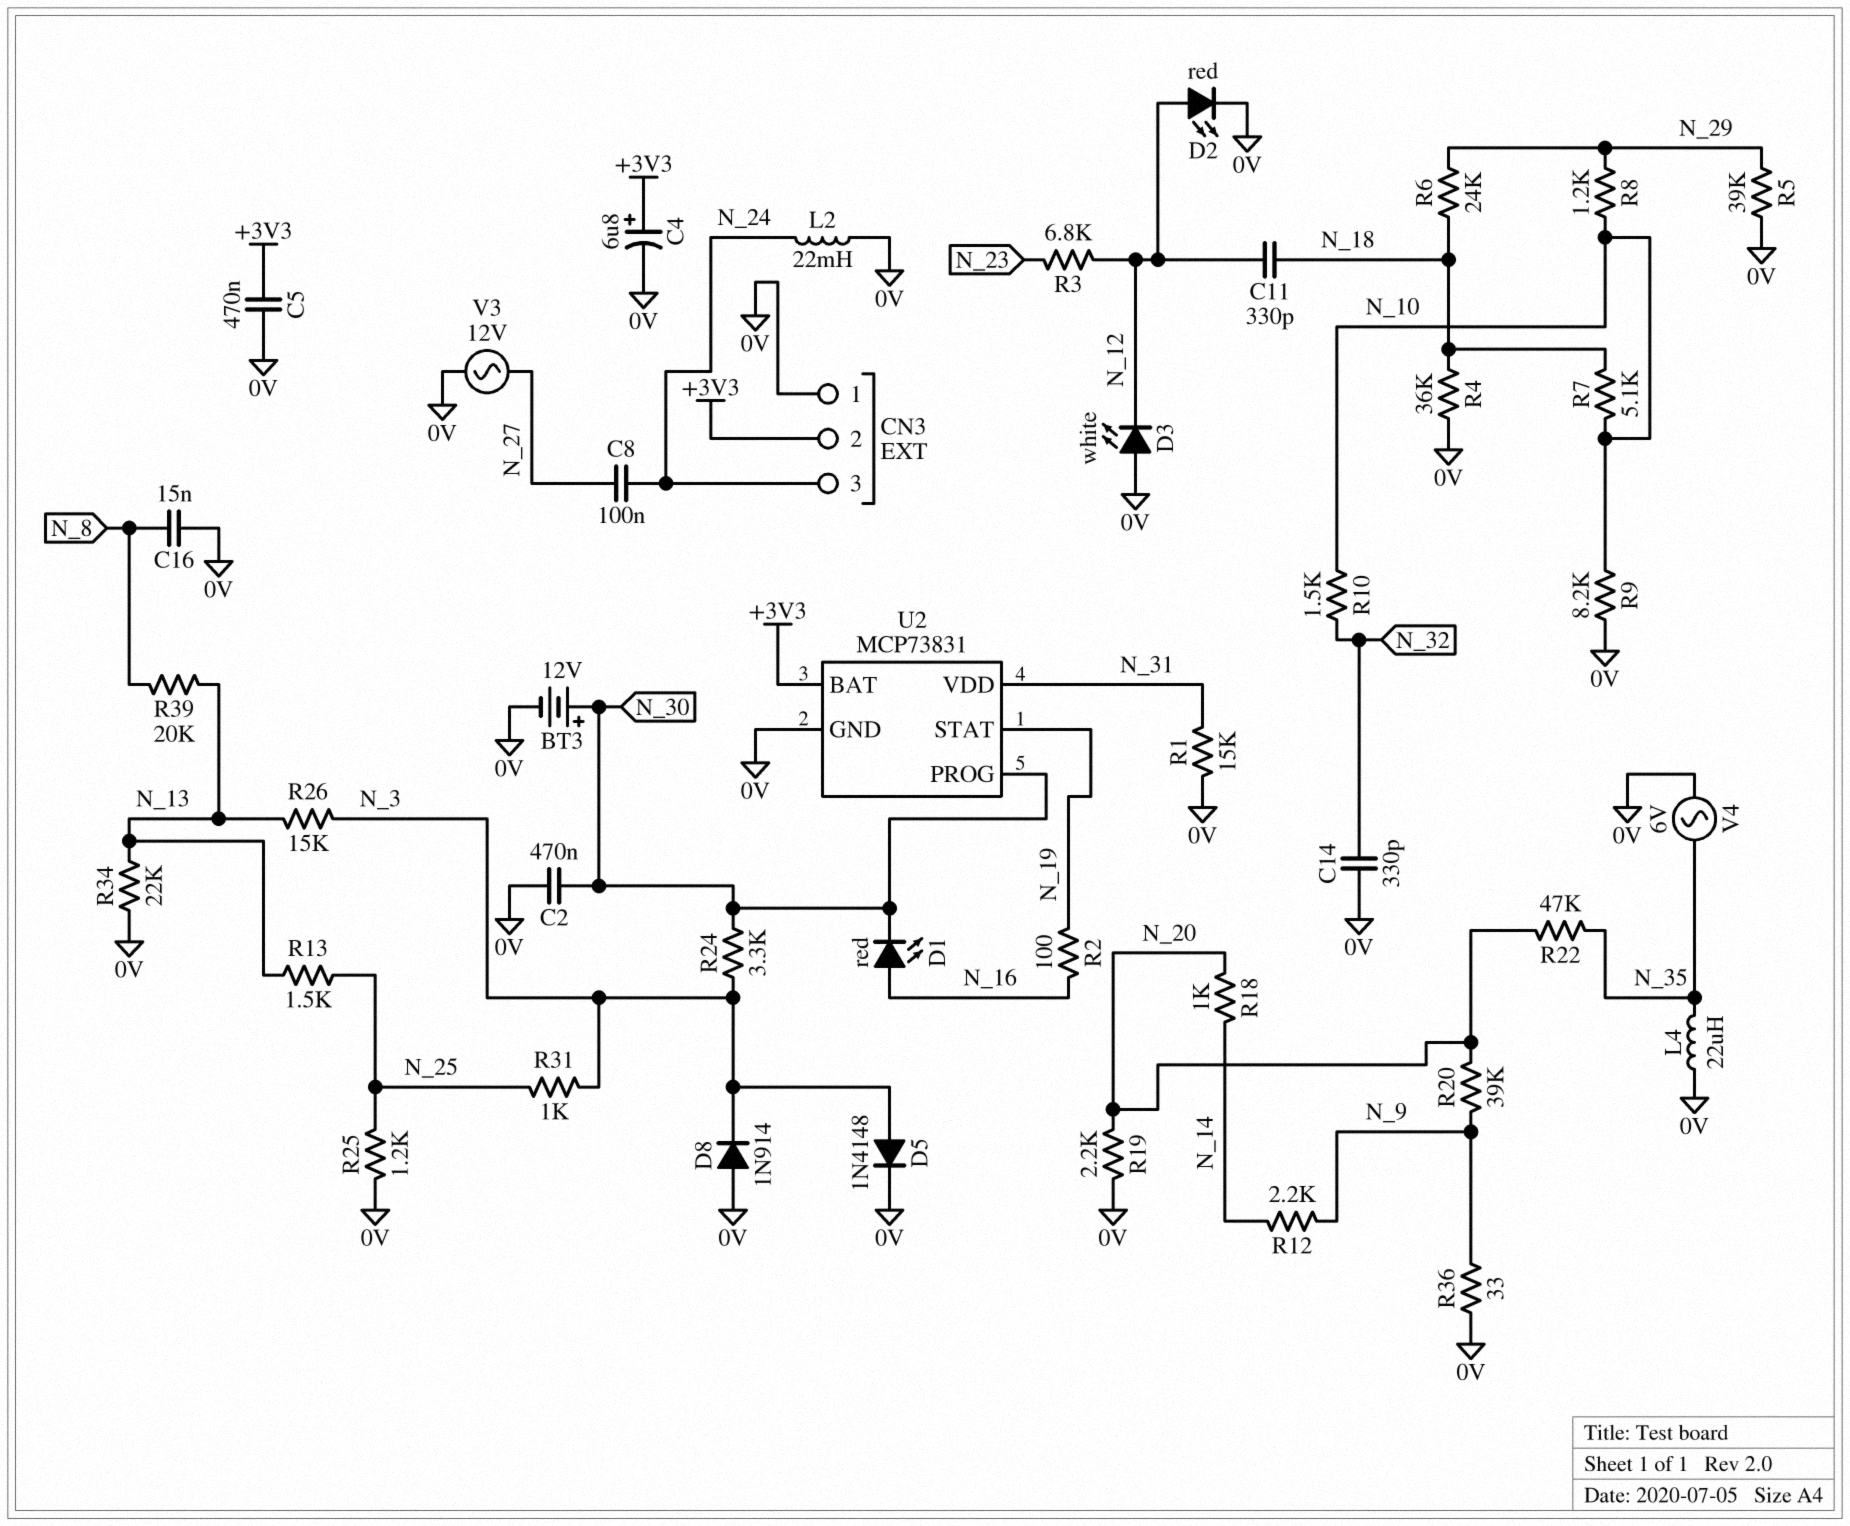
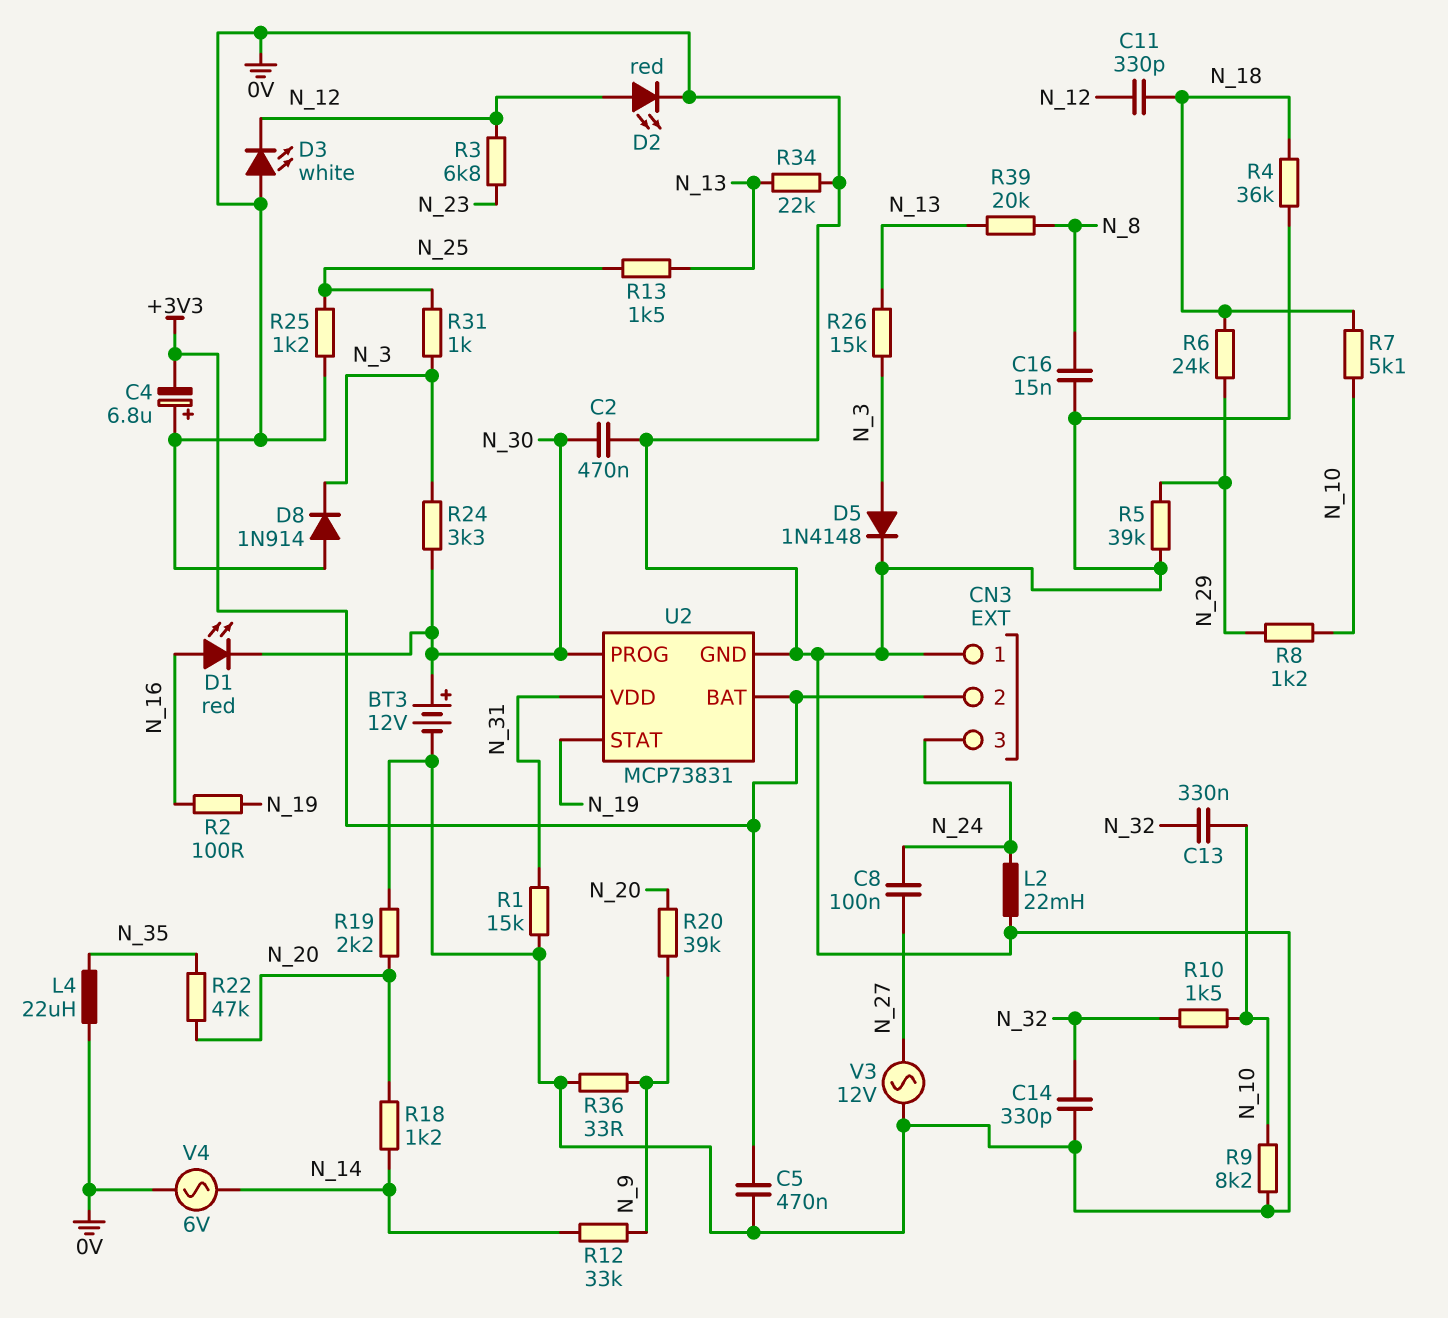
C4: 6.8uF (plus +3V3, minus 0V) -> 6.8uF (plus 0V, minus +3V3)
C13: none -> 330nF (N_10, N_32)
R12: 2.2k (N_9, N_14) -> 33k (N_9, N_14)
R18: 1k (N_14, N_20) -> 1.2k (N_14, N_20)
V4: AC 6V (0V, N_35) -> AC 6V (0V, N_14)

